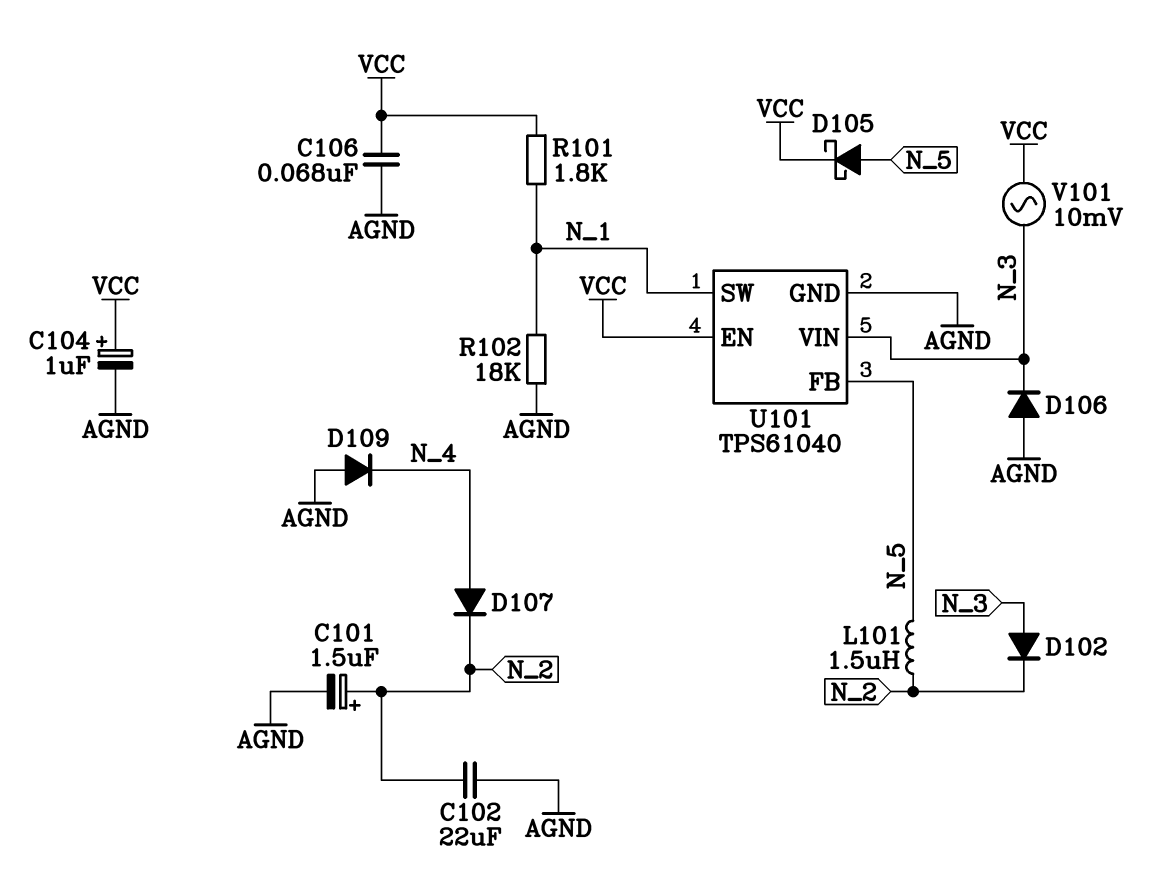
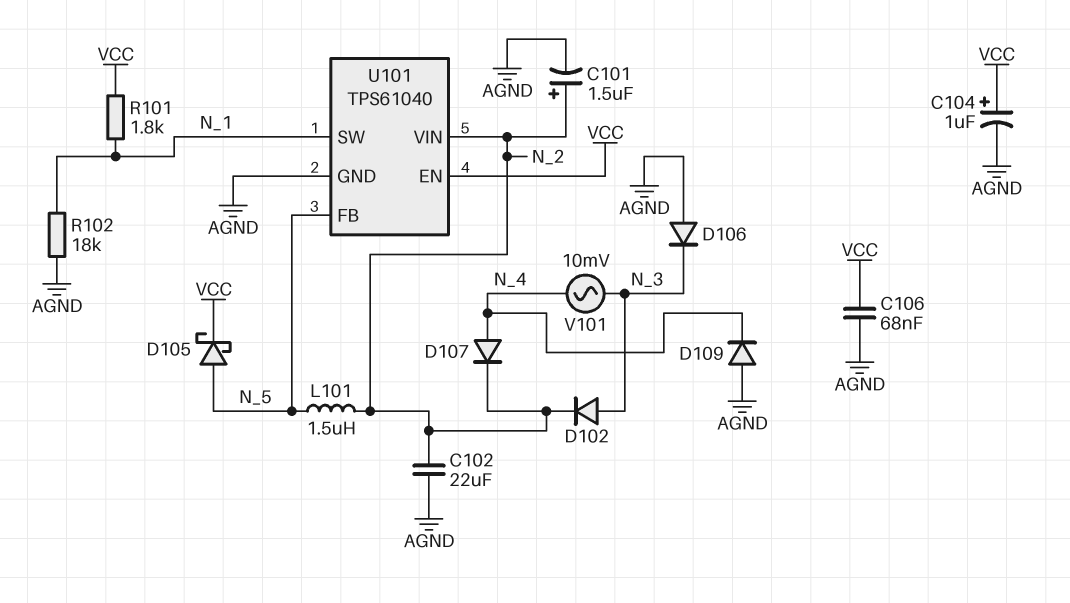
U101 pin VIN: N_3 -> N_2
V101: AC 10mV (N_3, VCC) -> AC 10mV (N_3, N_4)

